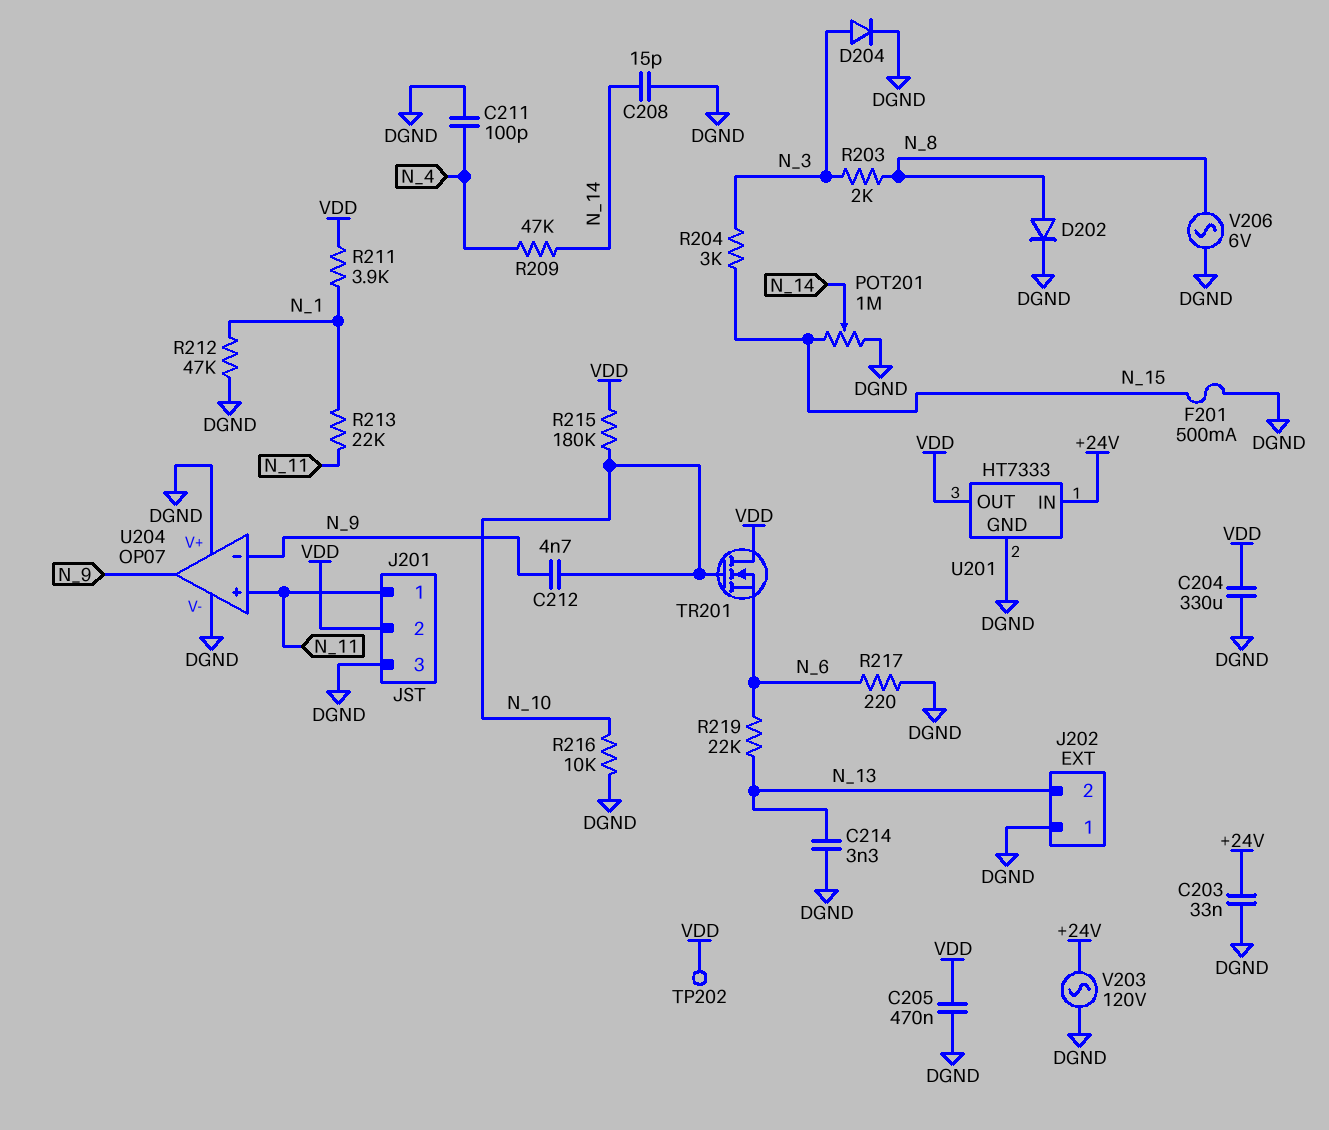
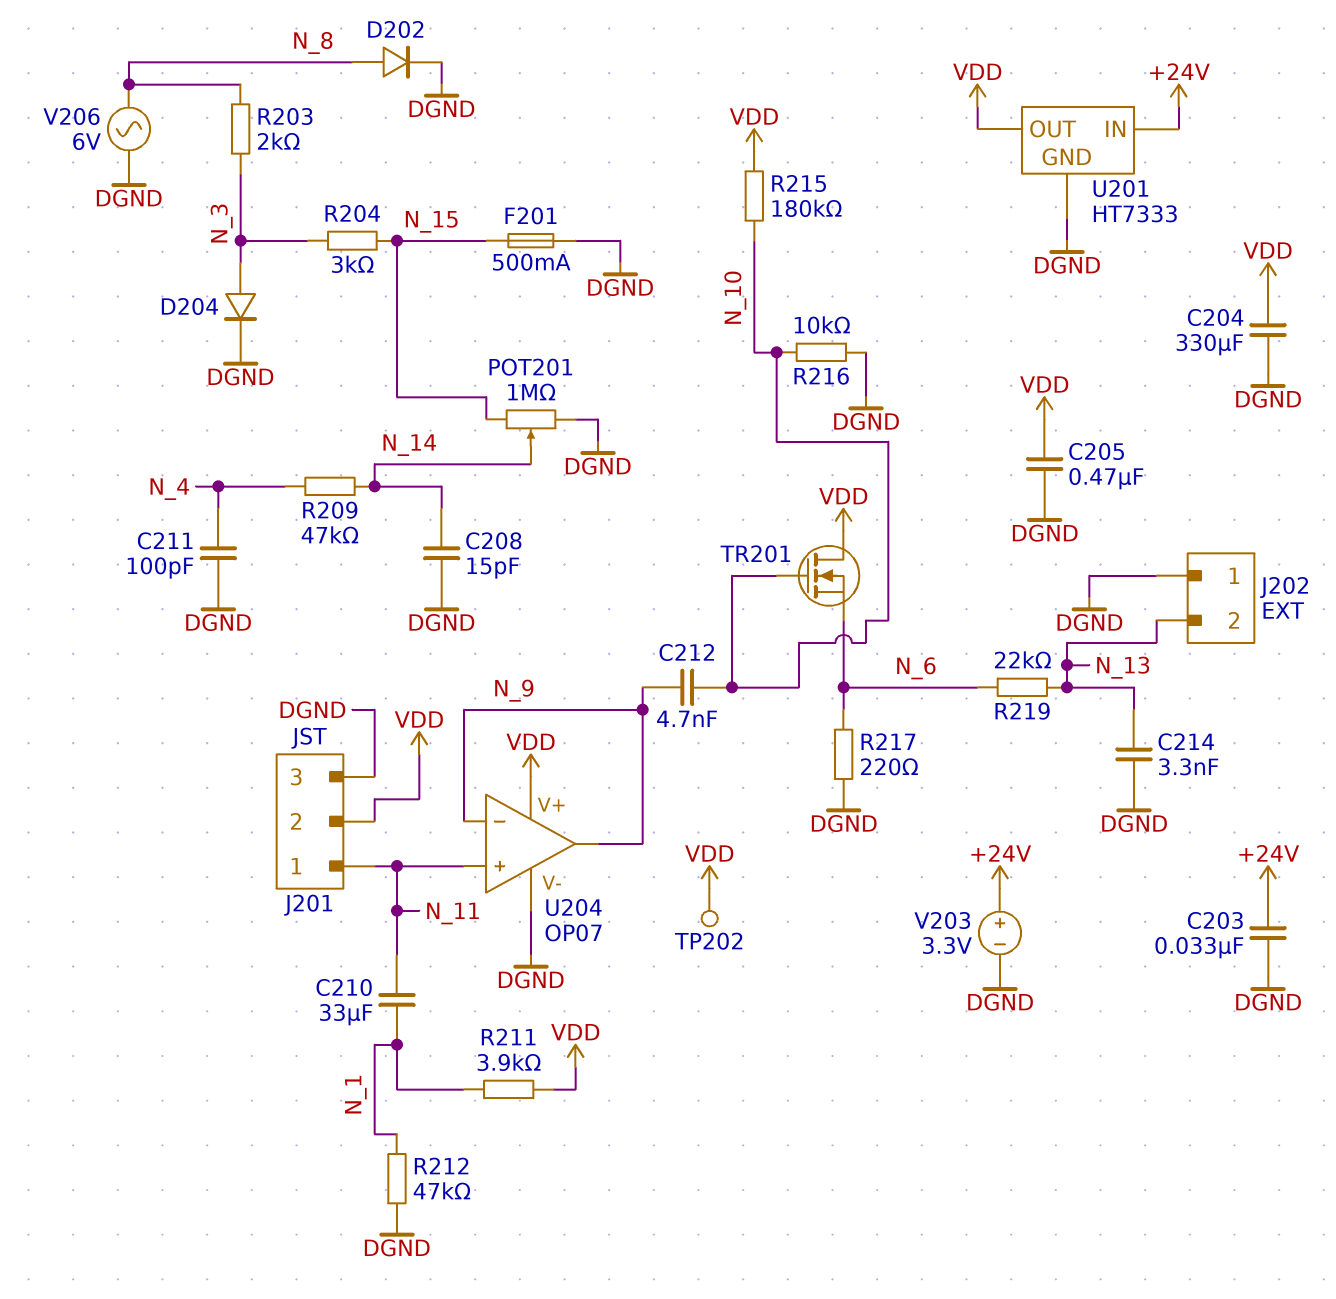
C210: none -> 33uF (N_1, N_11)
R213: 22k (N_1, N_11) -> none
U204 pin V+: DGND -> VDD
V203: AC 120V (+24V, DGND) -> 3.3V (plus +24V, minus DGND)

